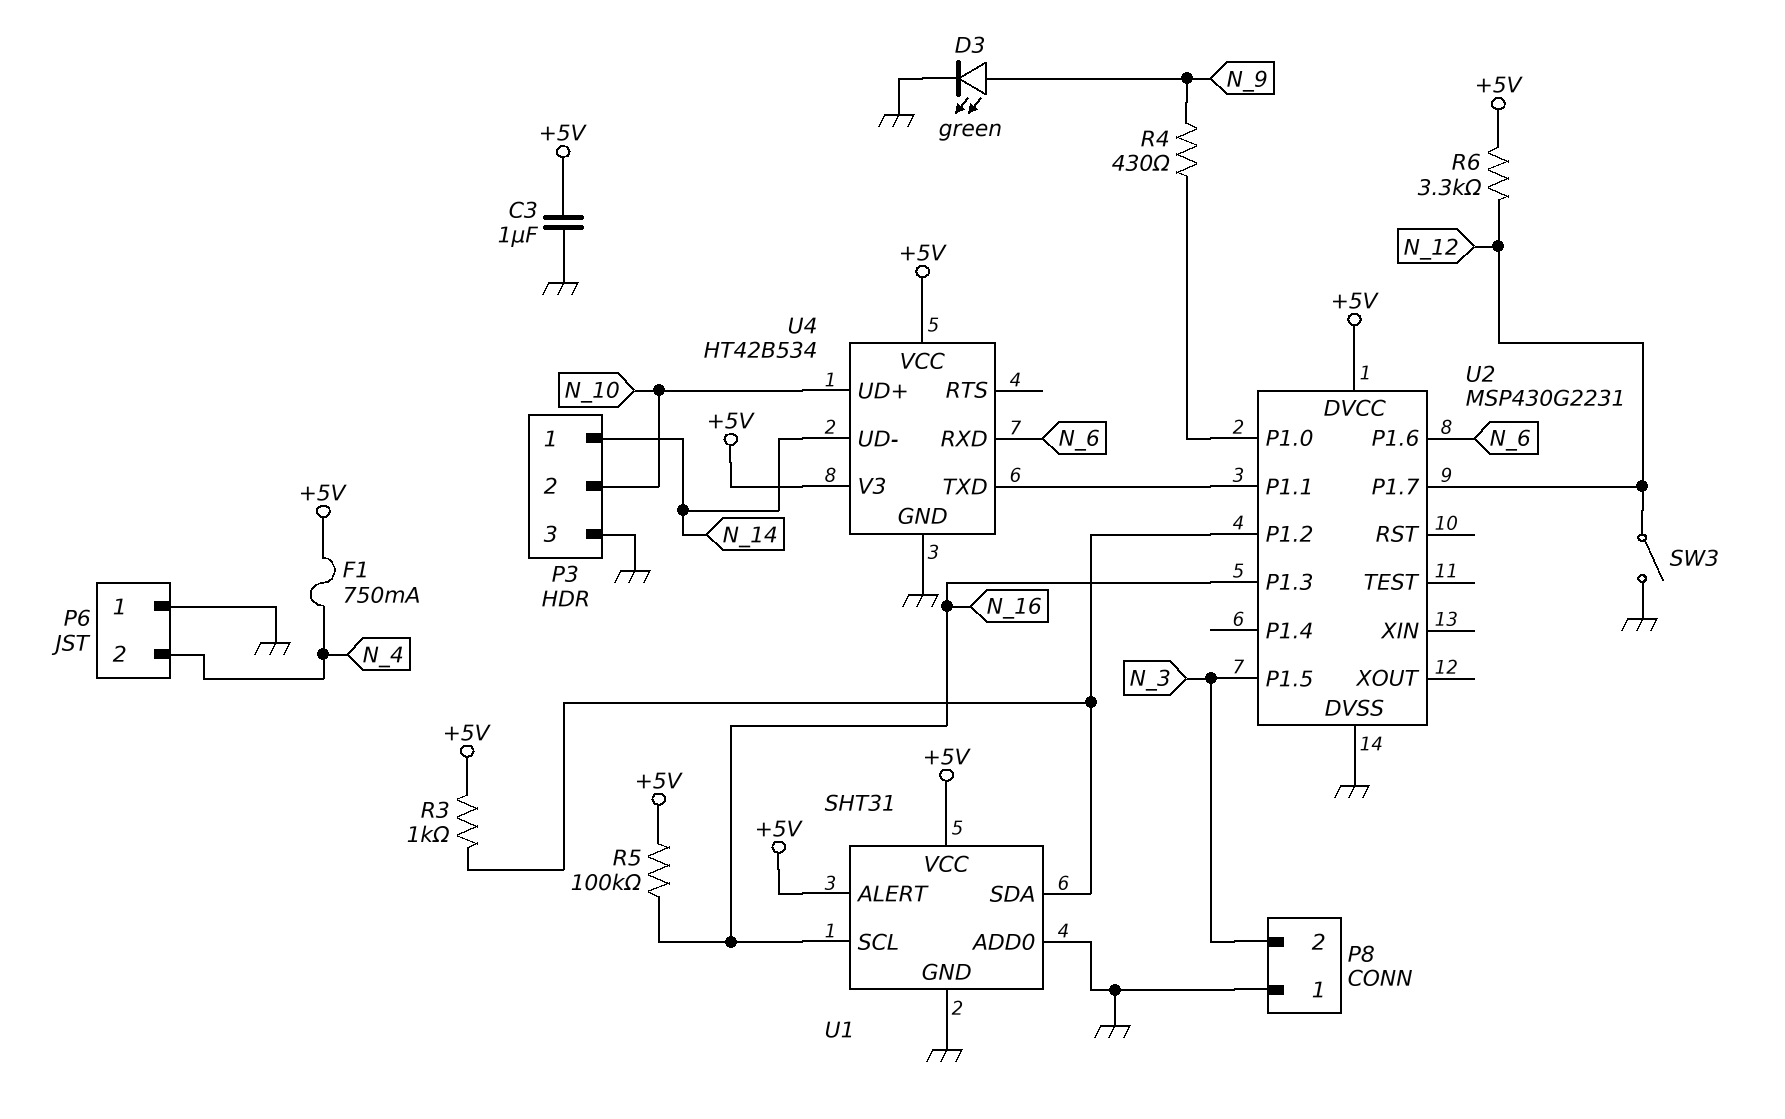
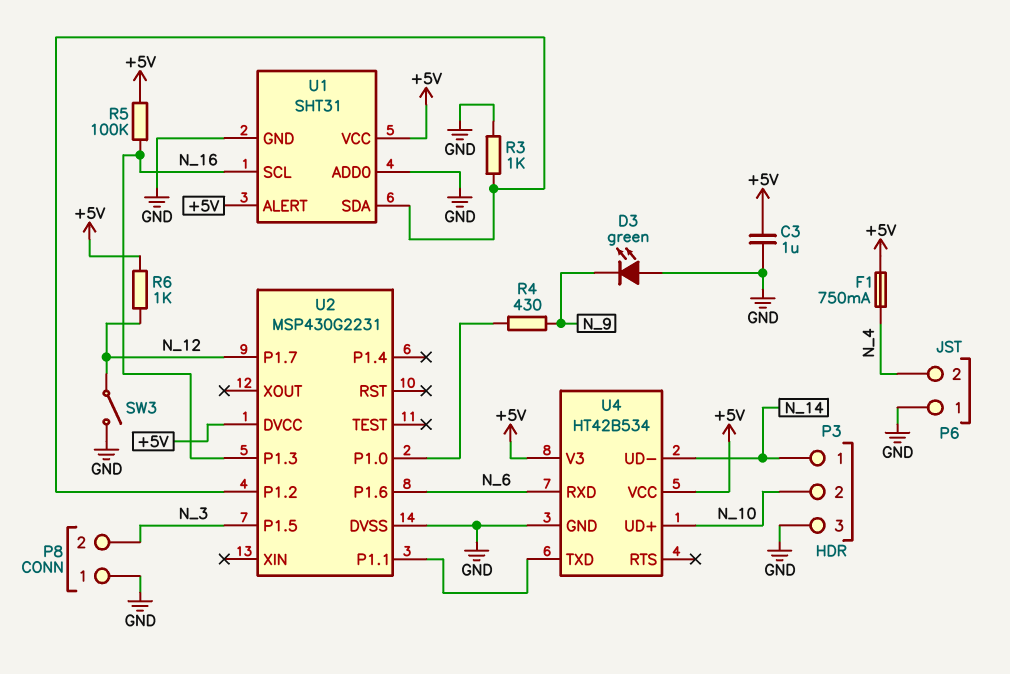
D3: LED green (A N_9, K GND) -> LED green (A GND, K N_9)
R3: 1k (+5V, U1/SDA) -> 1k (GND, U1/SDA)
R6: 3.3k (+5V, N_12) -> 1k (+5V, N_12)

